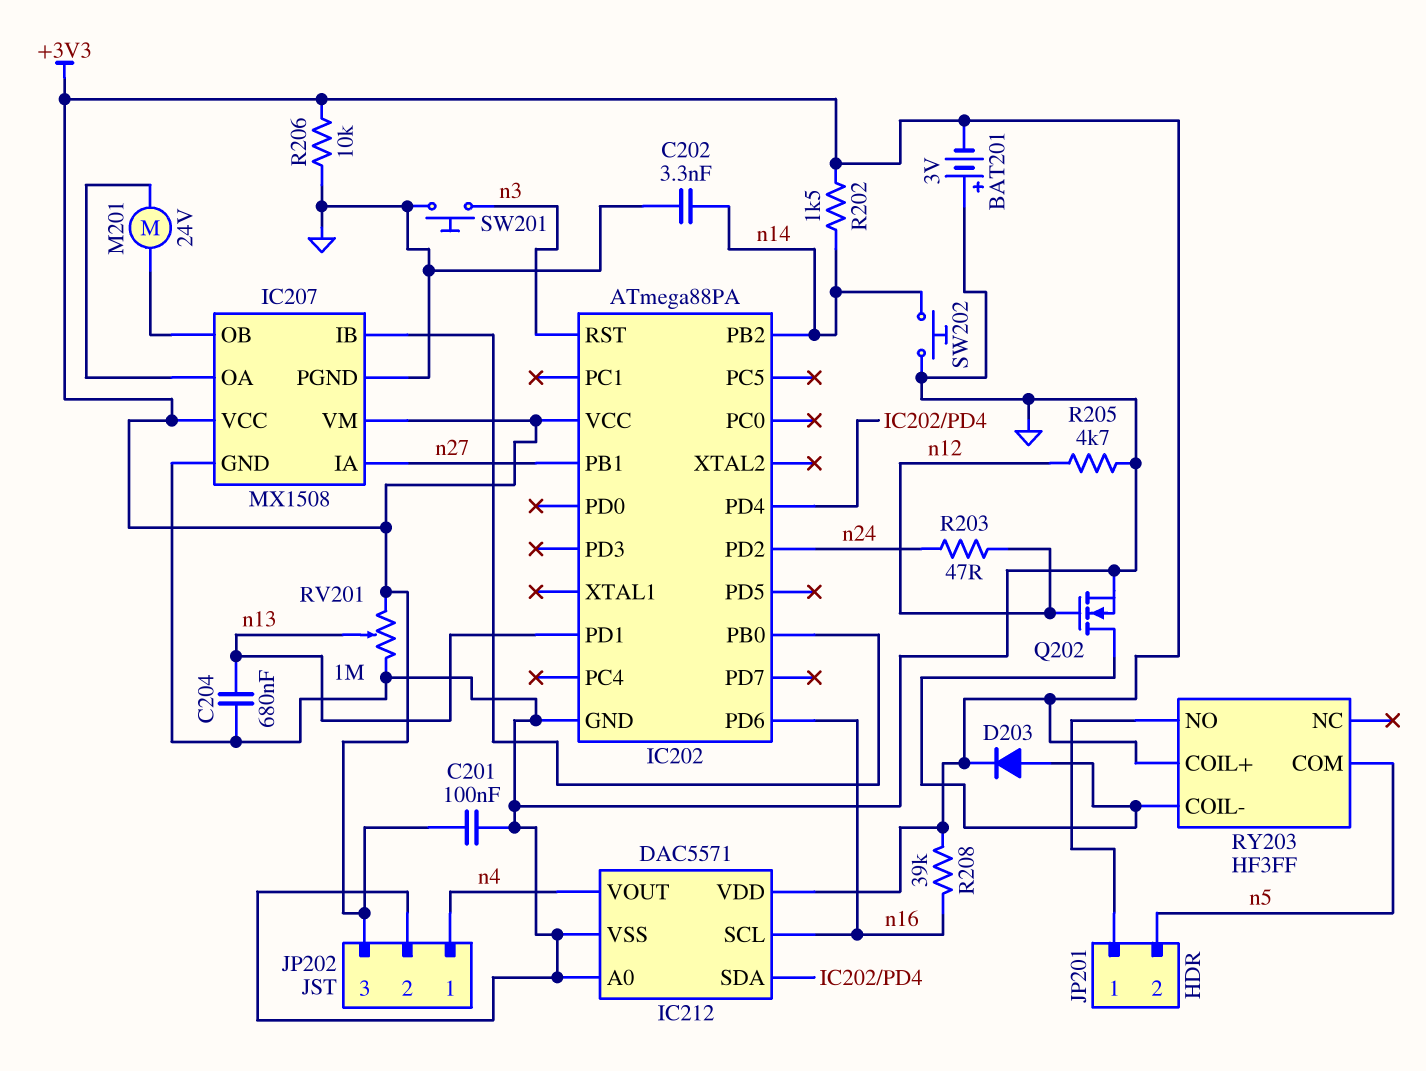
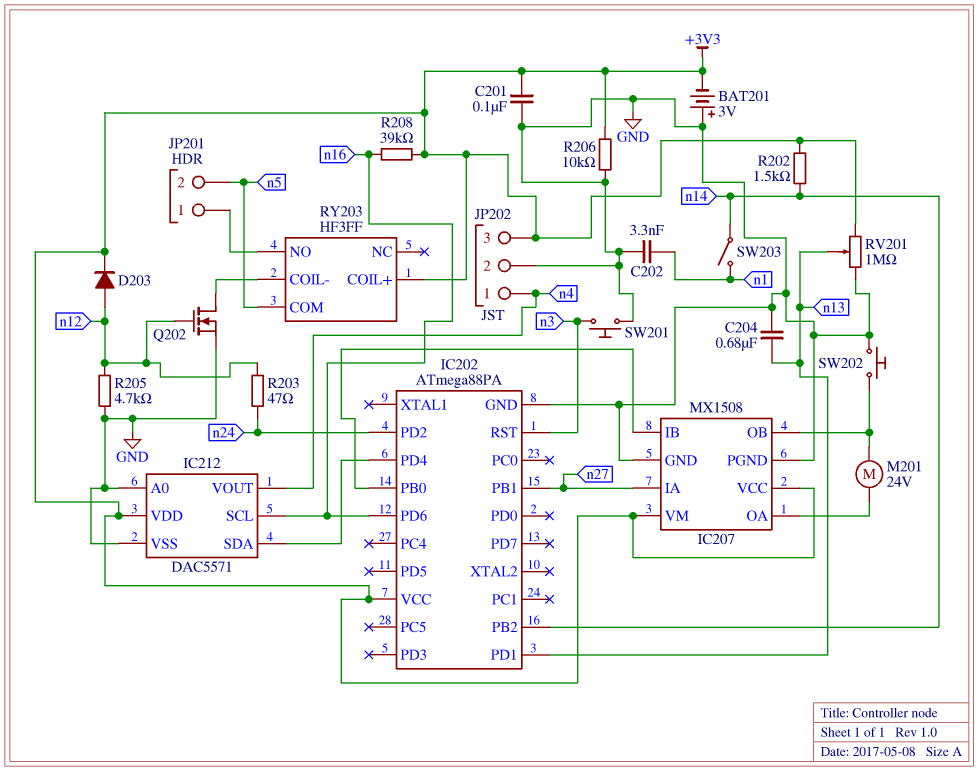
C202: 3.3nF (GND, n14) -> 3.3nF (GND, n1)
D203: diode (A RY203/COIL-, K +3V3) -> diode (A n12, K +3V3)
SW202: button (GND, n14) -> button (GND, IC207/OB)
SW203: none -> switch (n1, n14)

